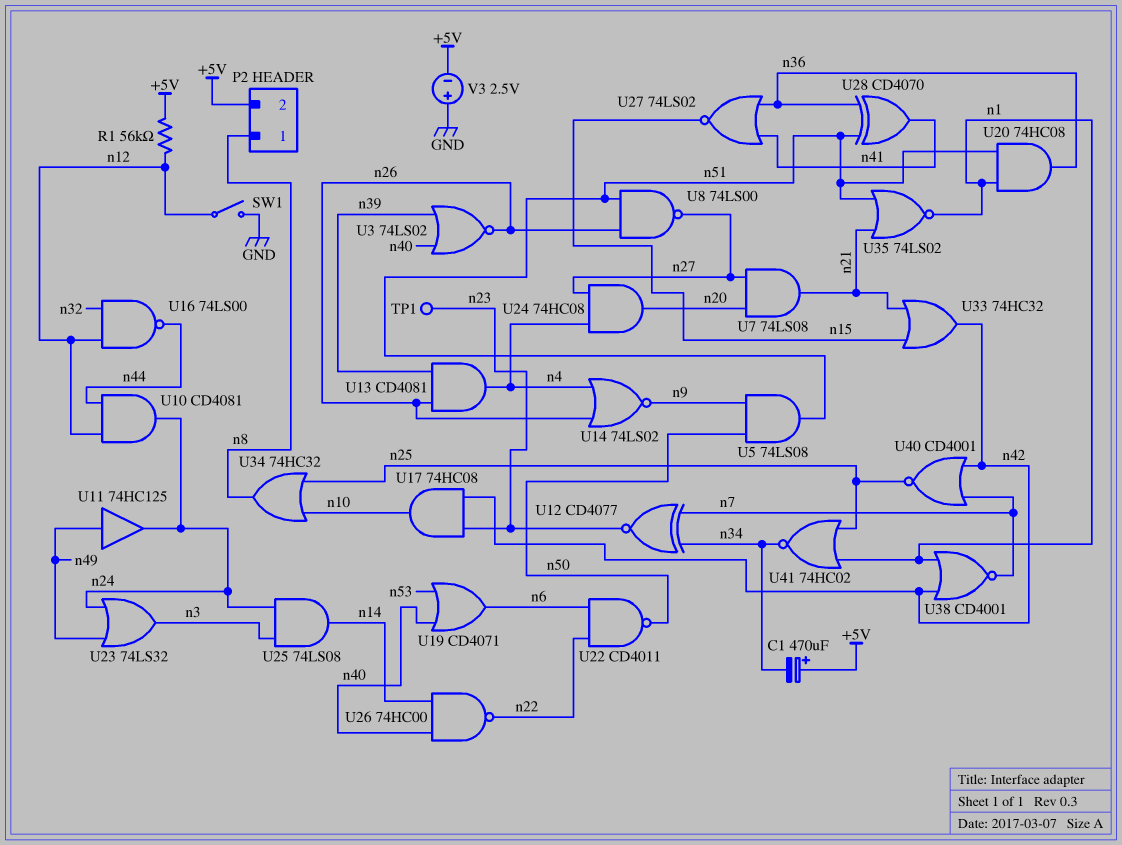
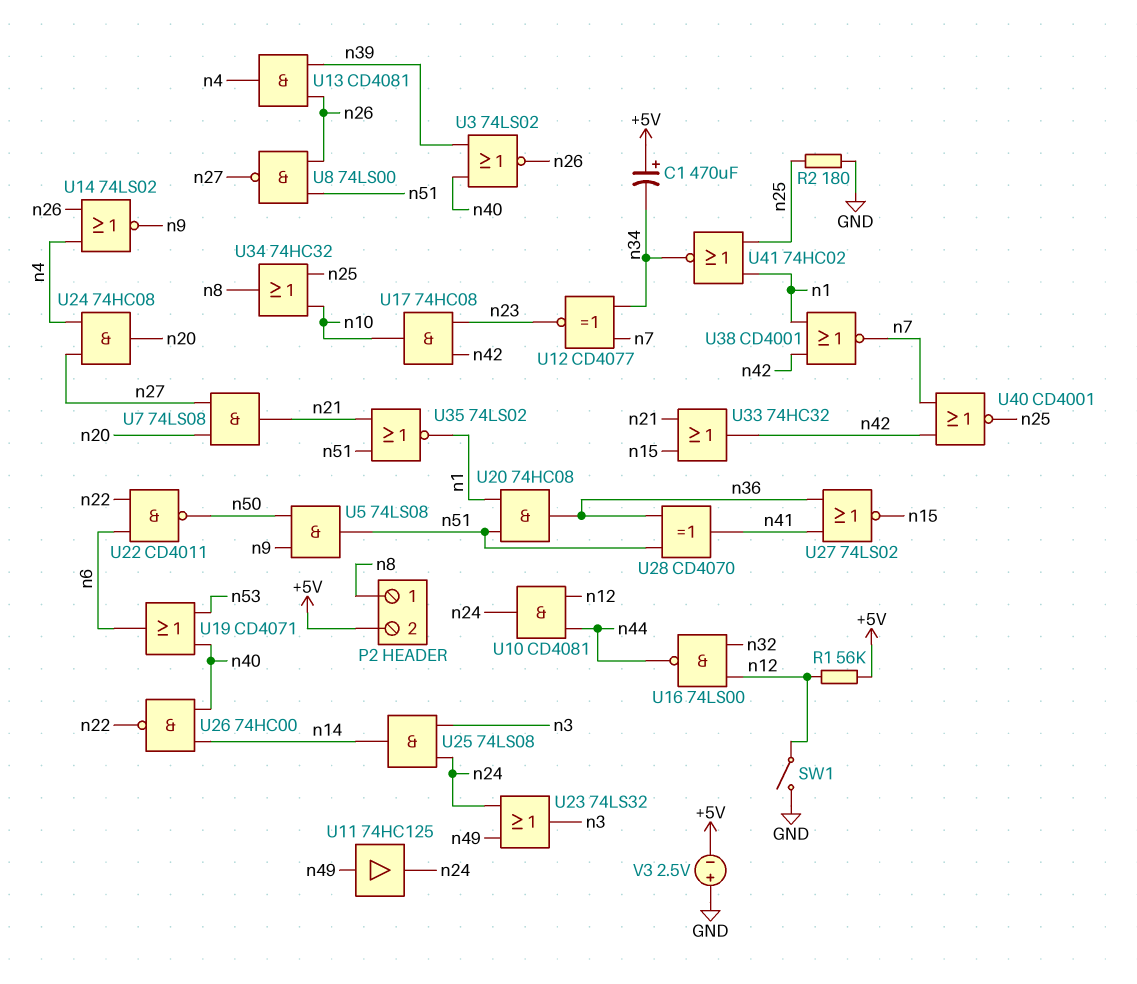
R2: none -> 180 (GND, n25)
TP1: test point (n23) -> none

